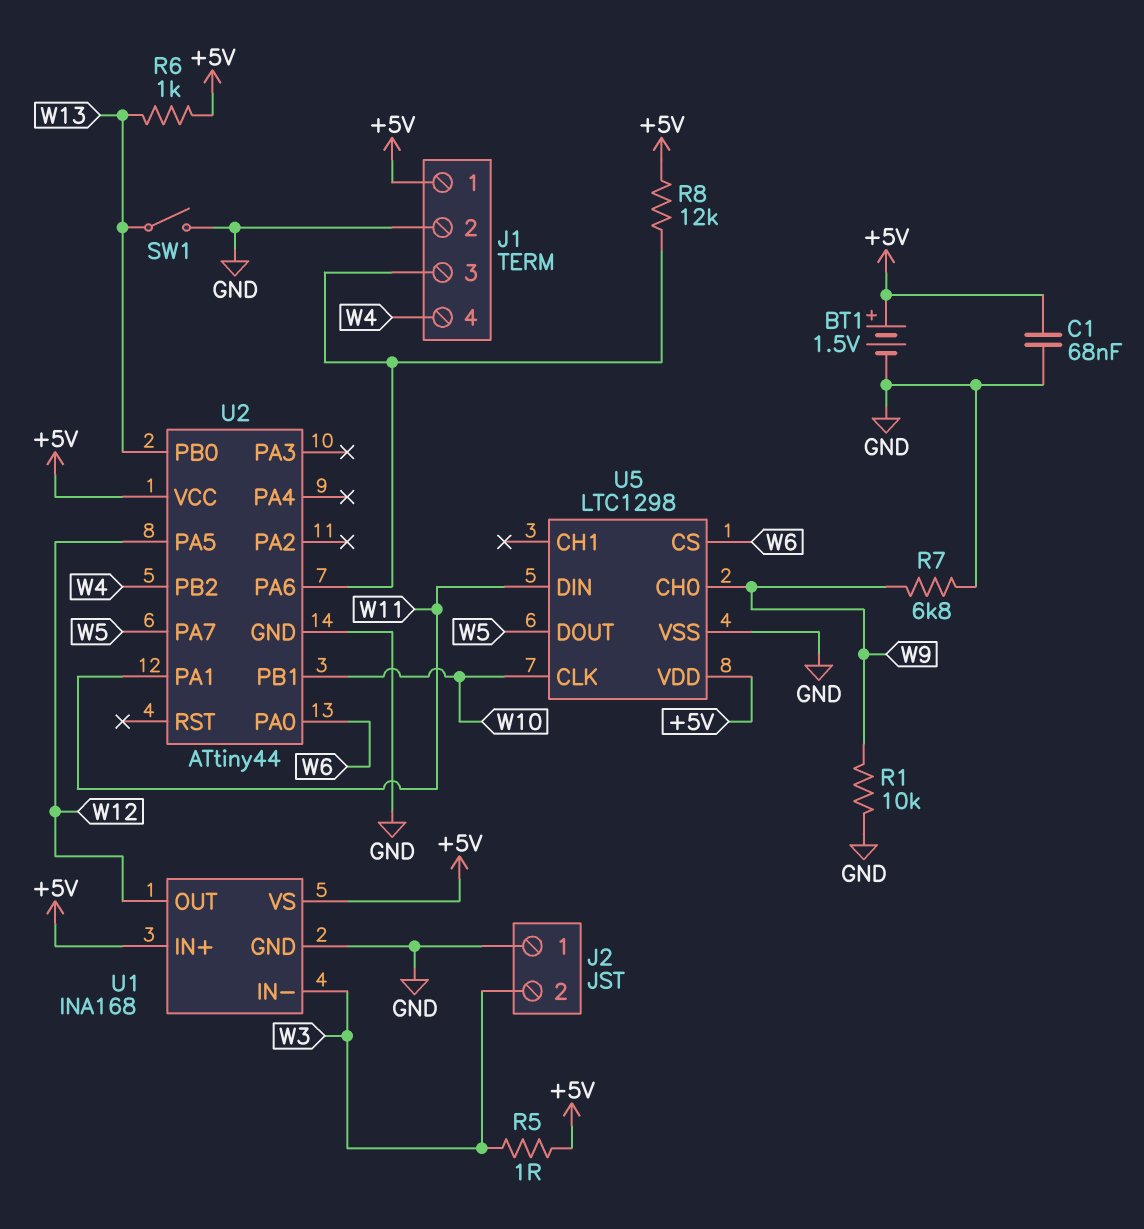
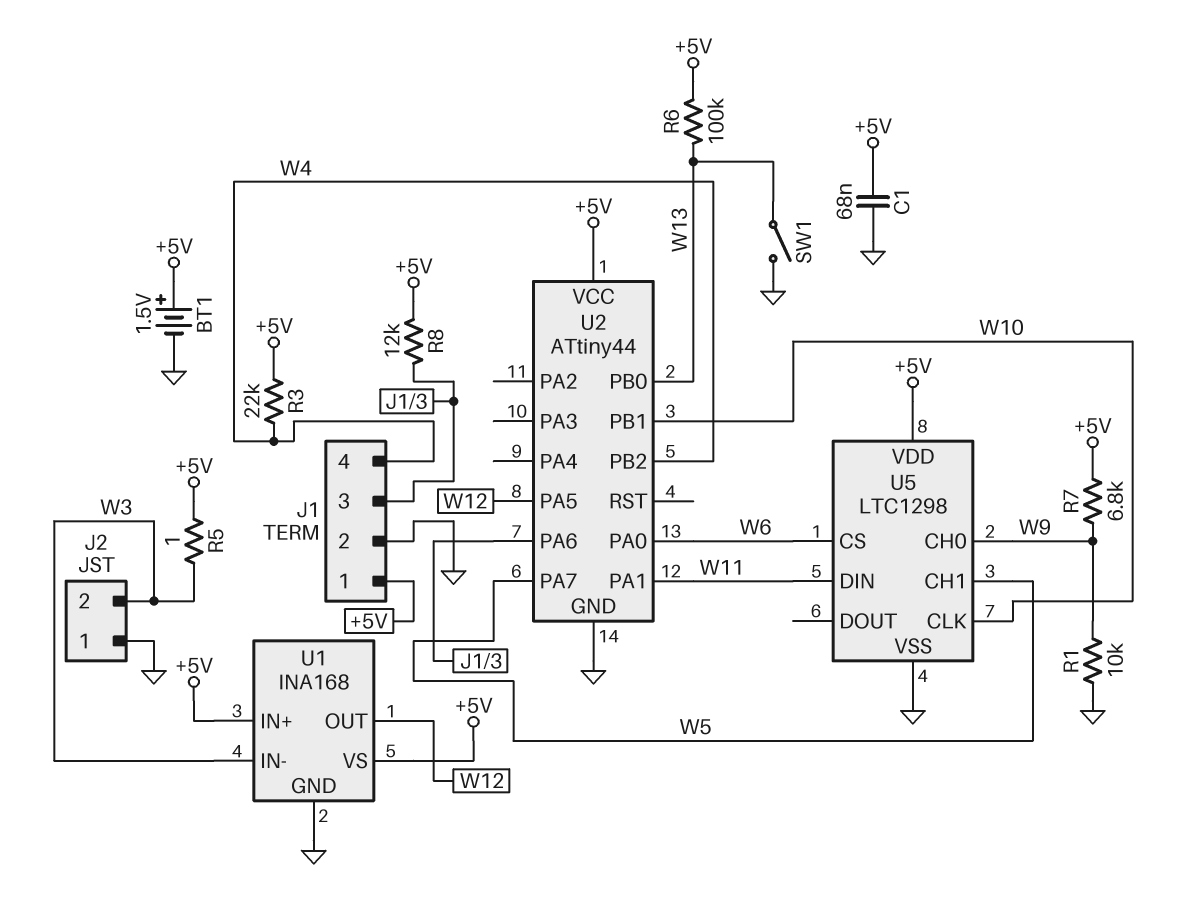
R3: none -> 22k (+5V, W4)
R6: 1k (+5V, W13) -> 100k (+5V, W13)
R7: 6.8k (GND, W9) -> 6.8k (+5V, W9)
U5 pin CH1: none -> W5
U5 pin DOUT: W5 -> none

